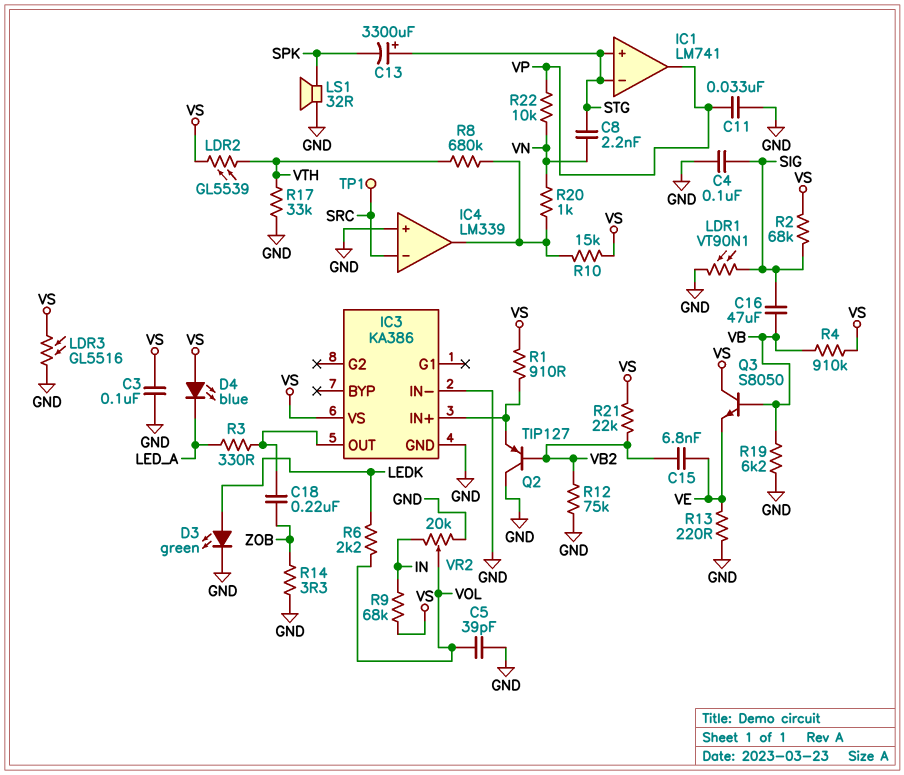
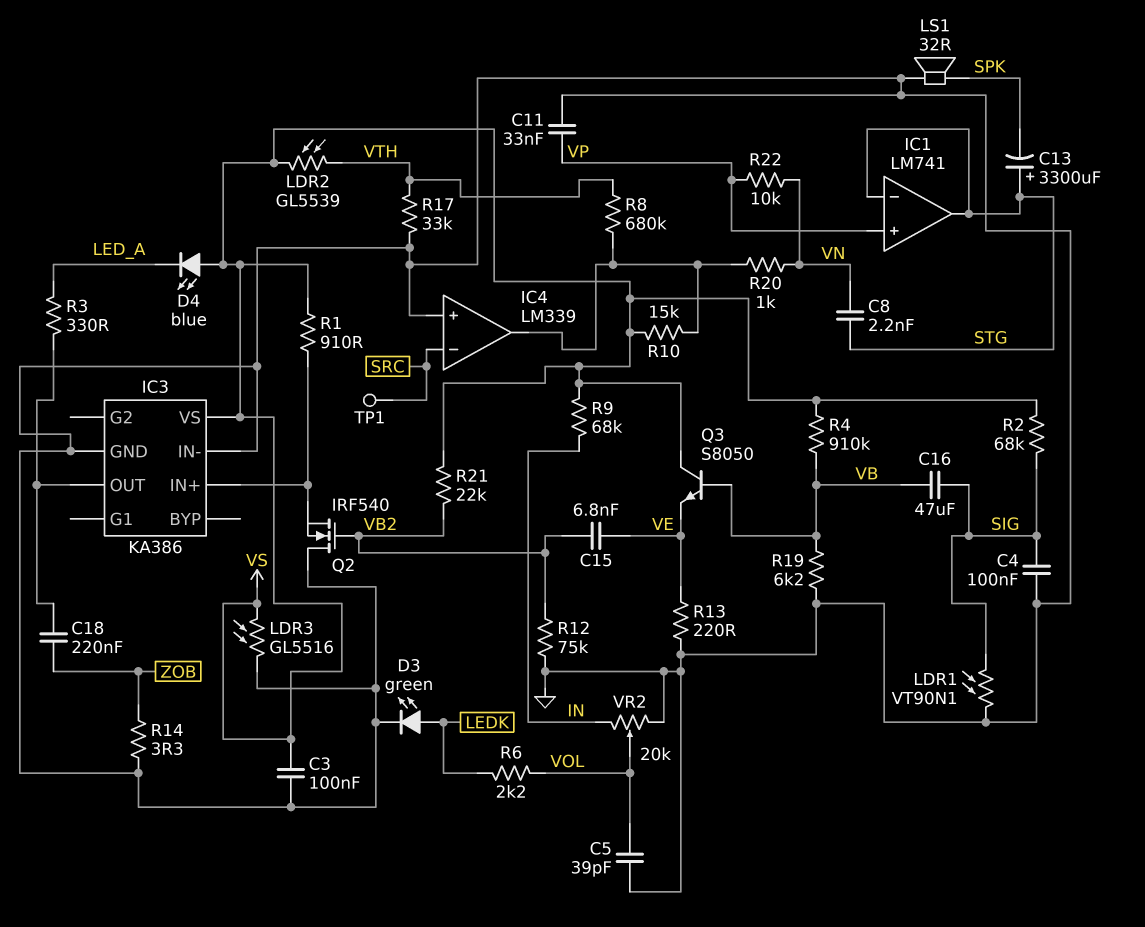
IC1 pin in+: STG -> VP
IC1 pin out: VP -> STG
Q2: PNP TIP127 (B VB2, C GND, E IC3/IN+) -> NMOS IRF540 (G VB2, D GND, S IC3/IN+)

